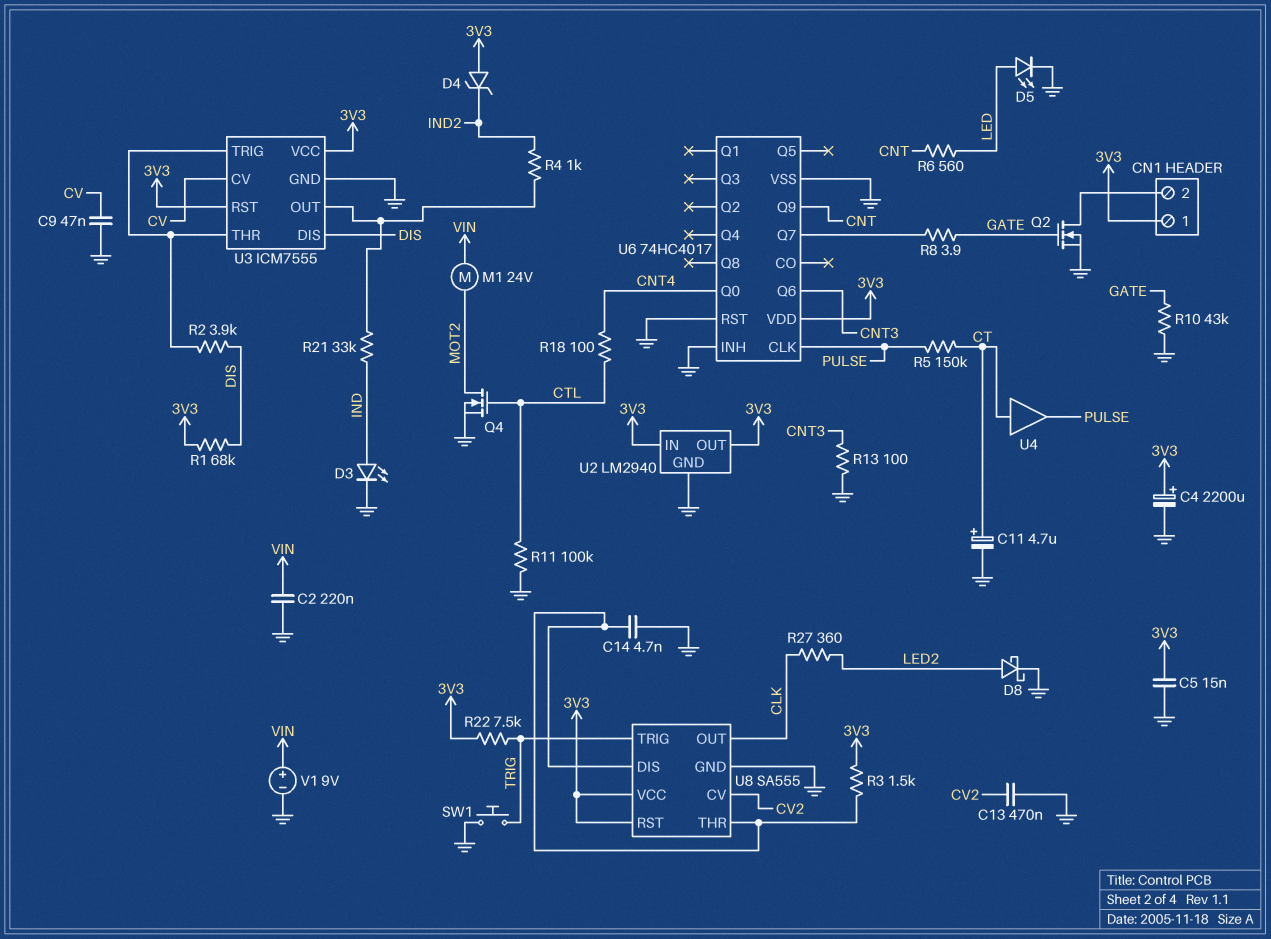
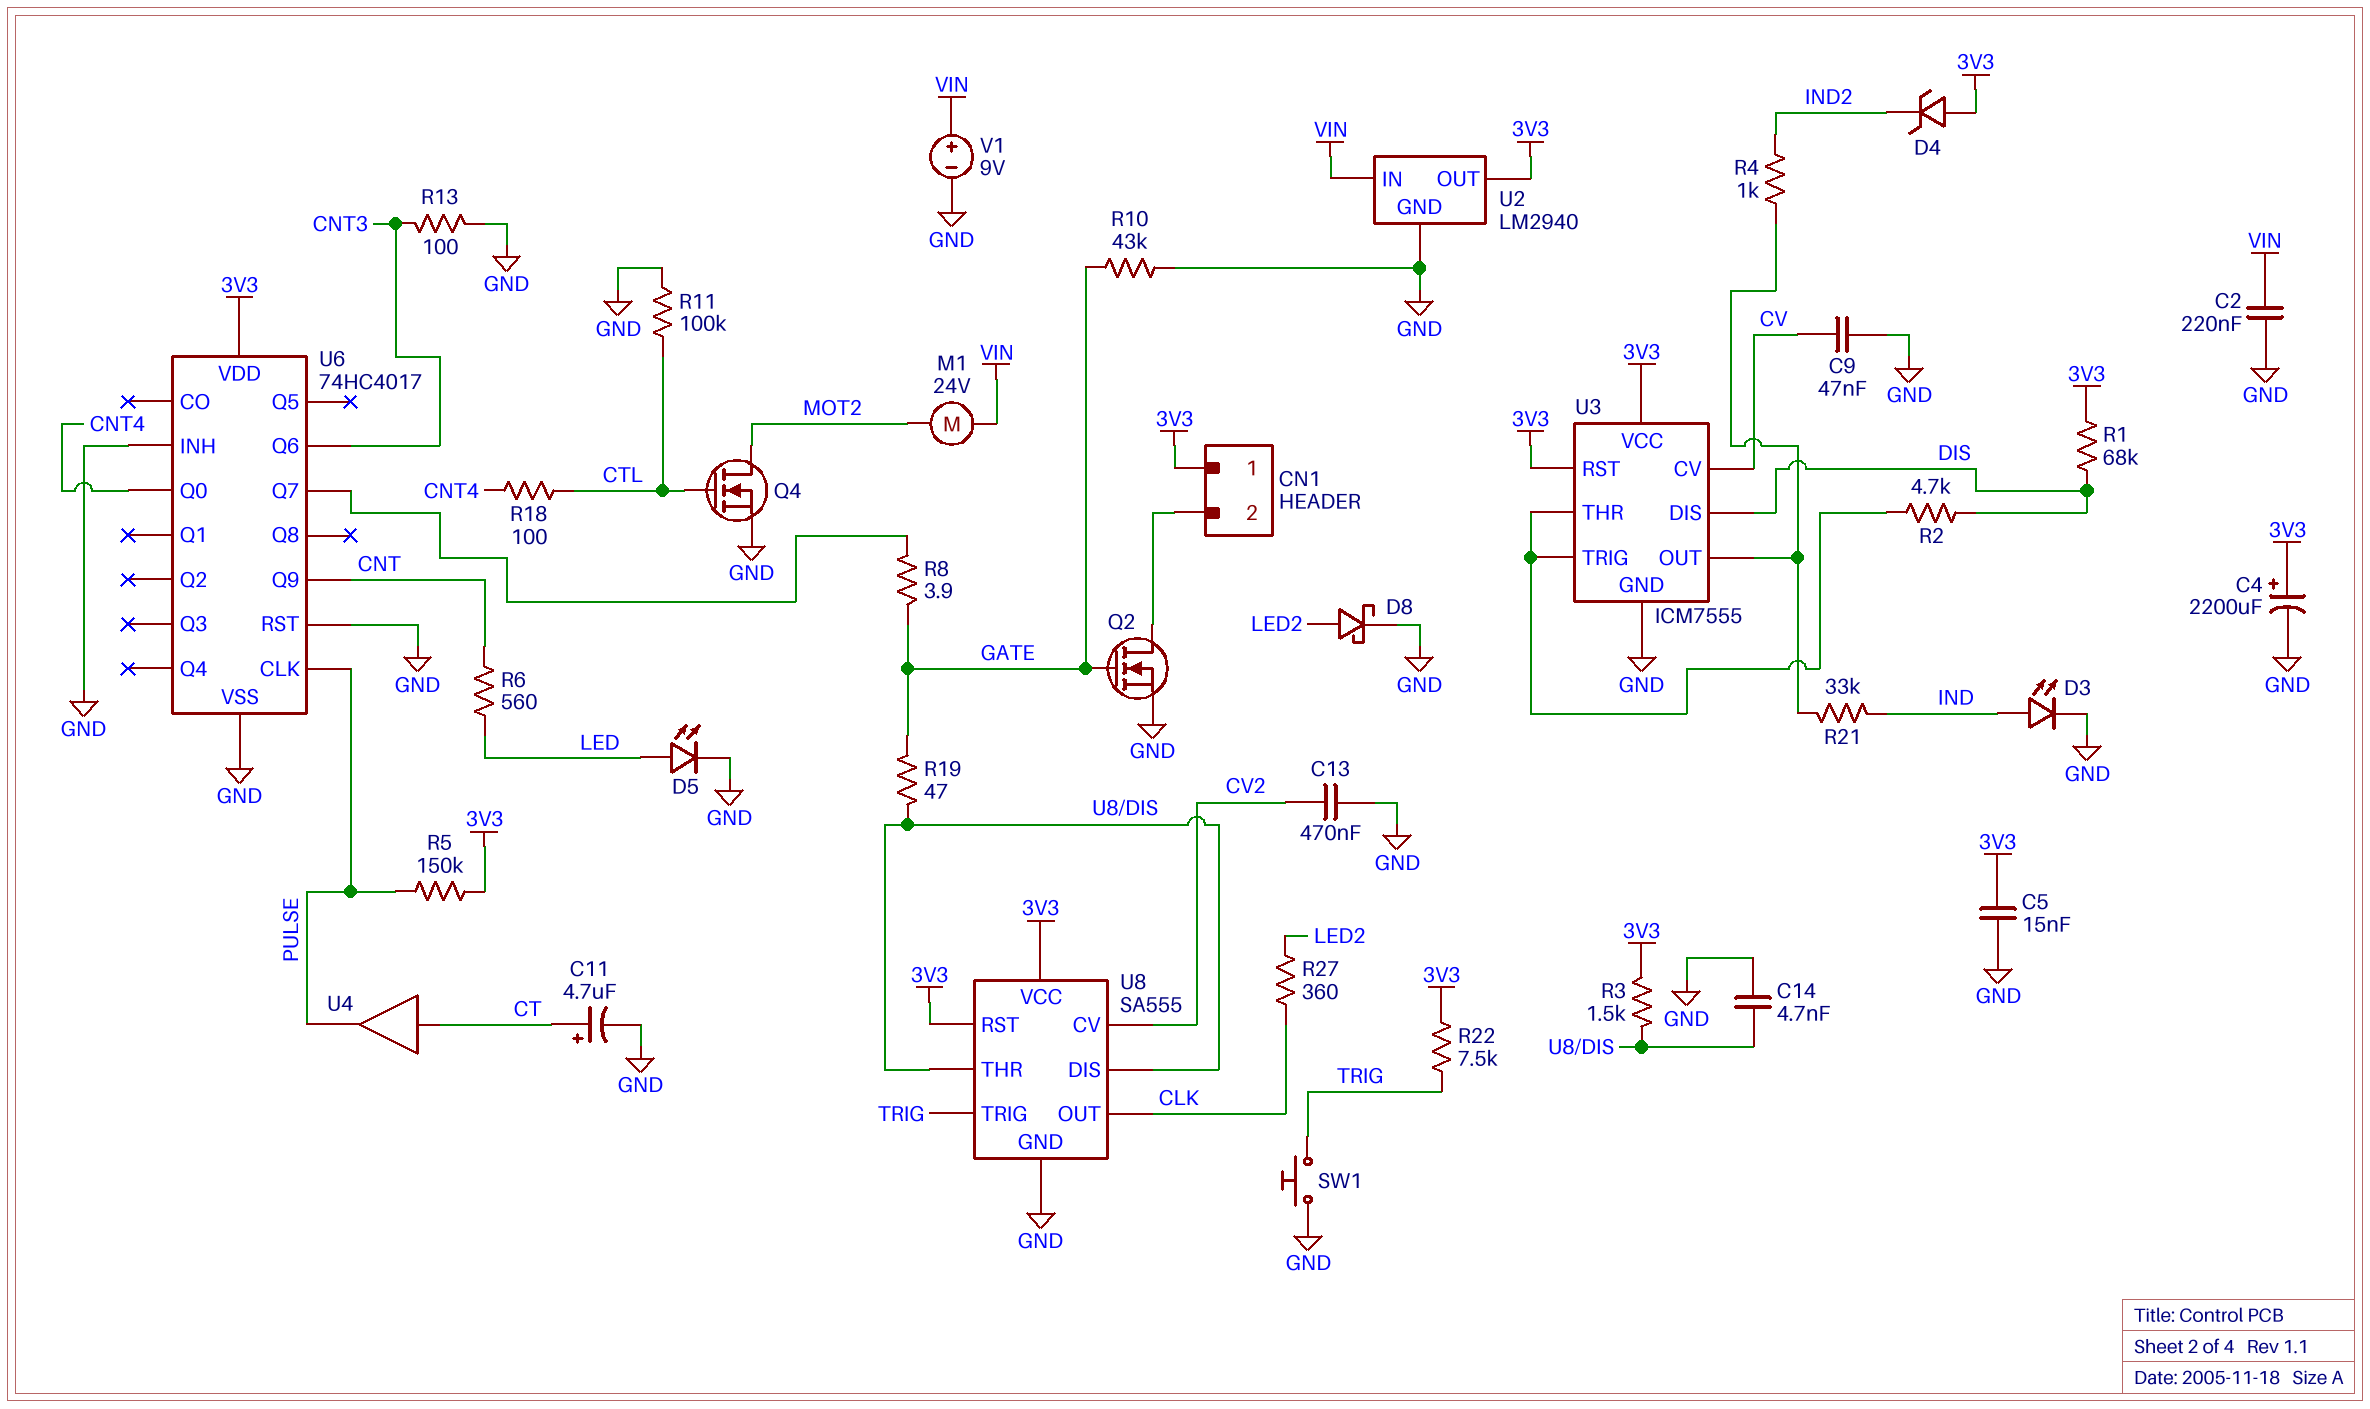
R2: 3.9k (DIS, U3/THR) -> 4.7k (DIS, U3/THR)
R5: 150k (CT, PULSE) -> 150k (3V3, PULSE)
R19: none -> 47 (GATE, U8/DIS)
U2 pin IN: 3V3 -> VIN

